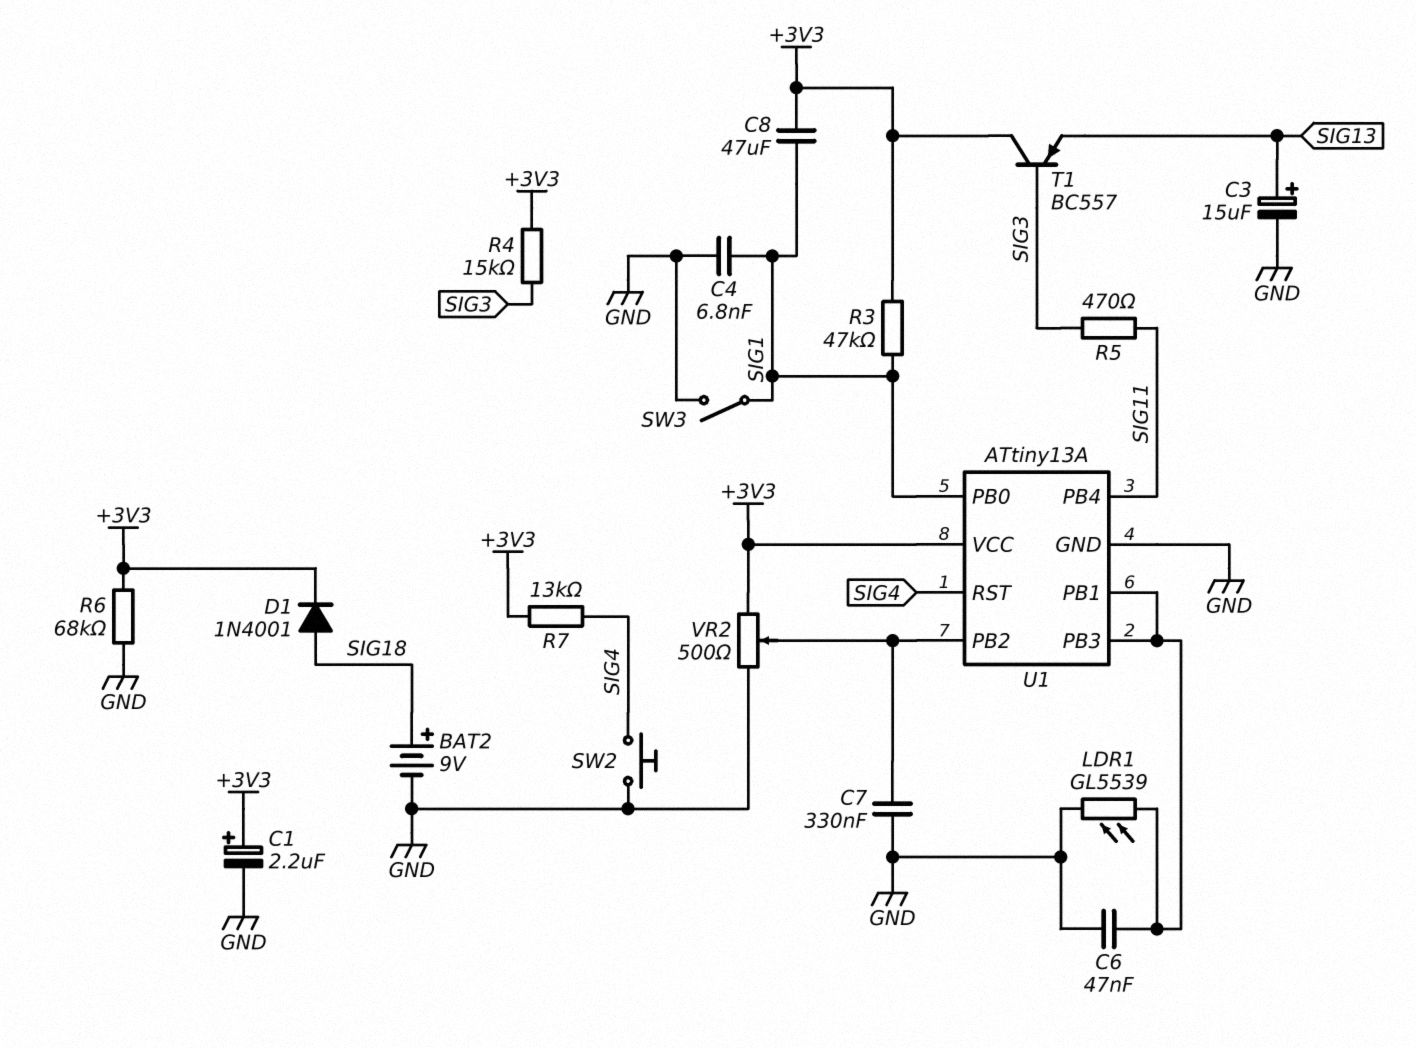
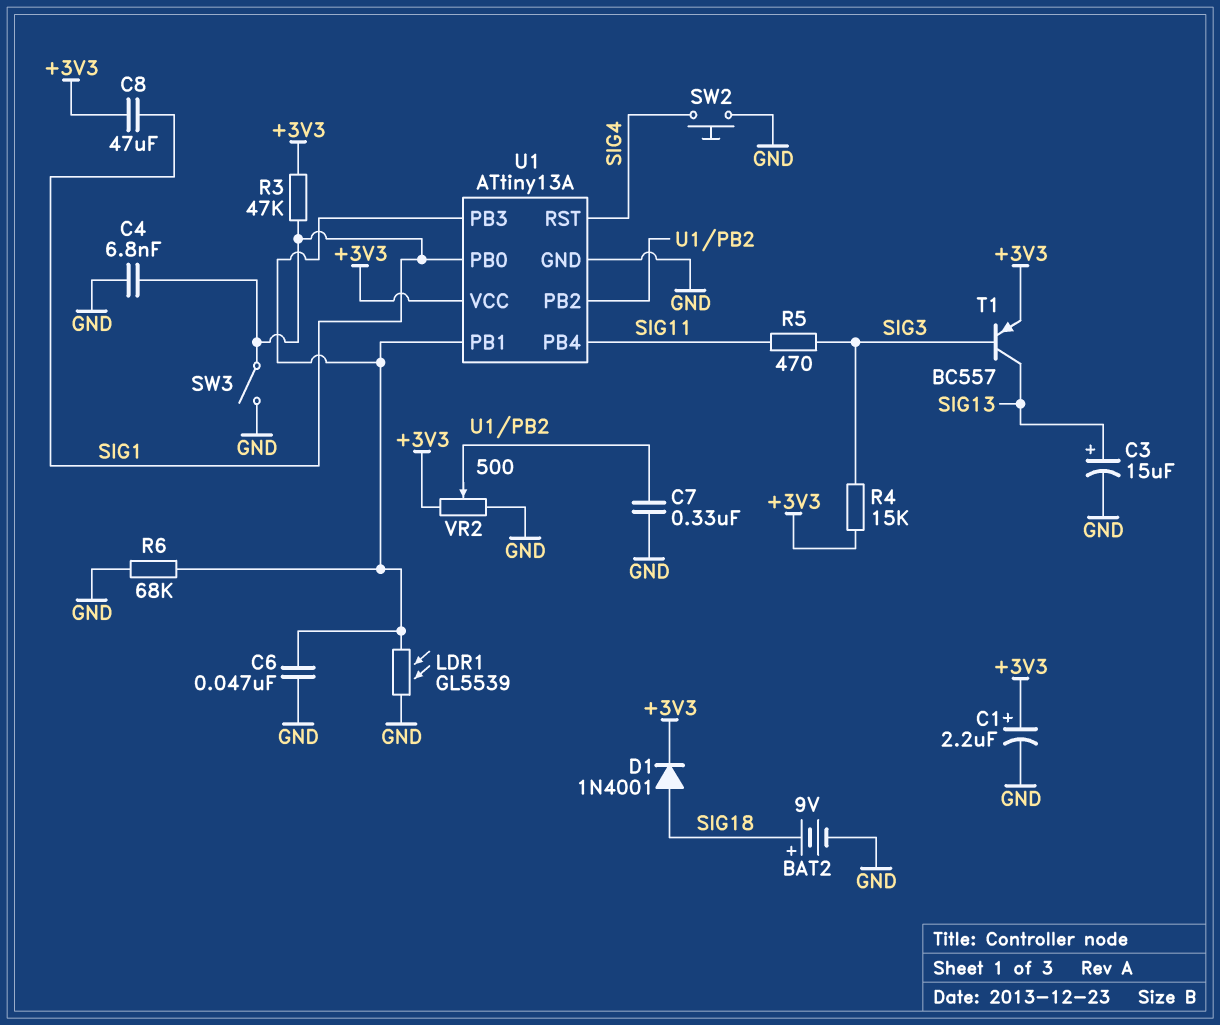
R6: 68k (+3V3, GND) -> 68k (GND, U1/PB1)
R7: 13k (+3V3, SIG4) -> none
T1: PNP BC557 (B SIG3, C +3V3, E SIG13) -> PNP BC557 (B SIG3, C SIG13, E +3V3)

